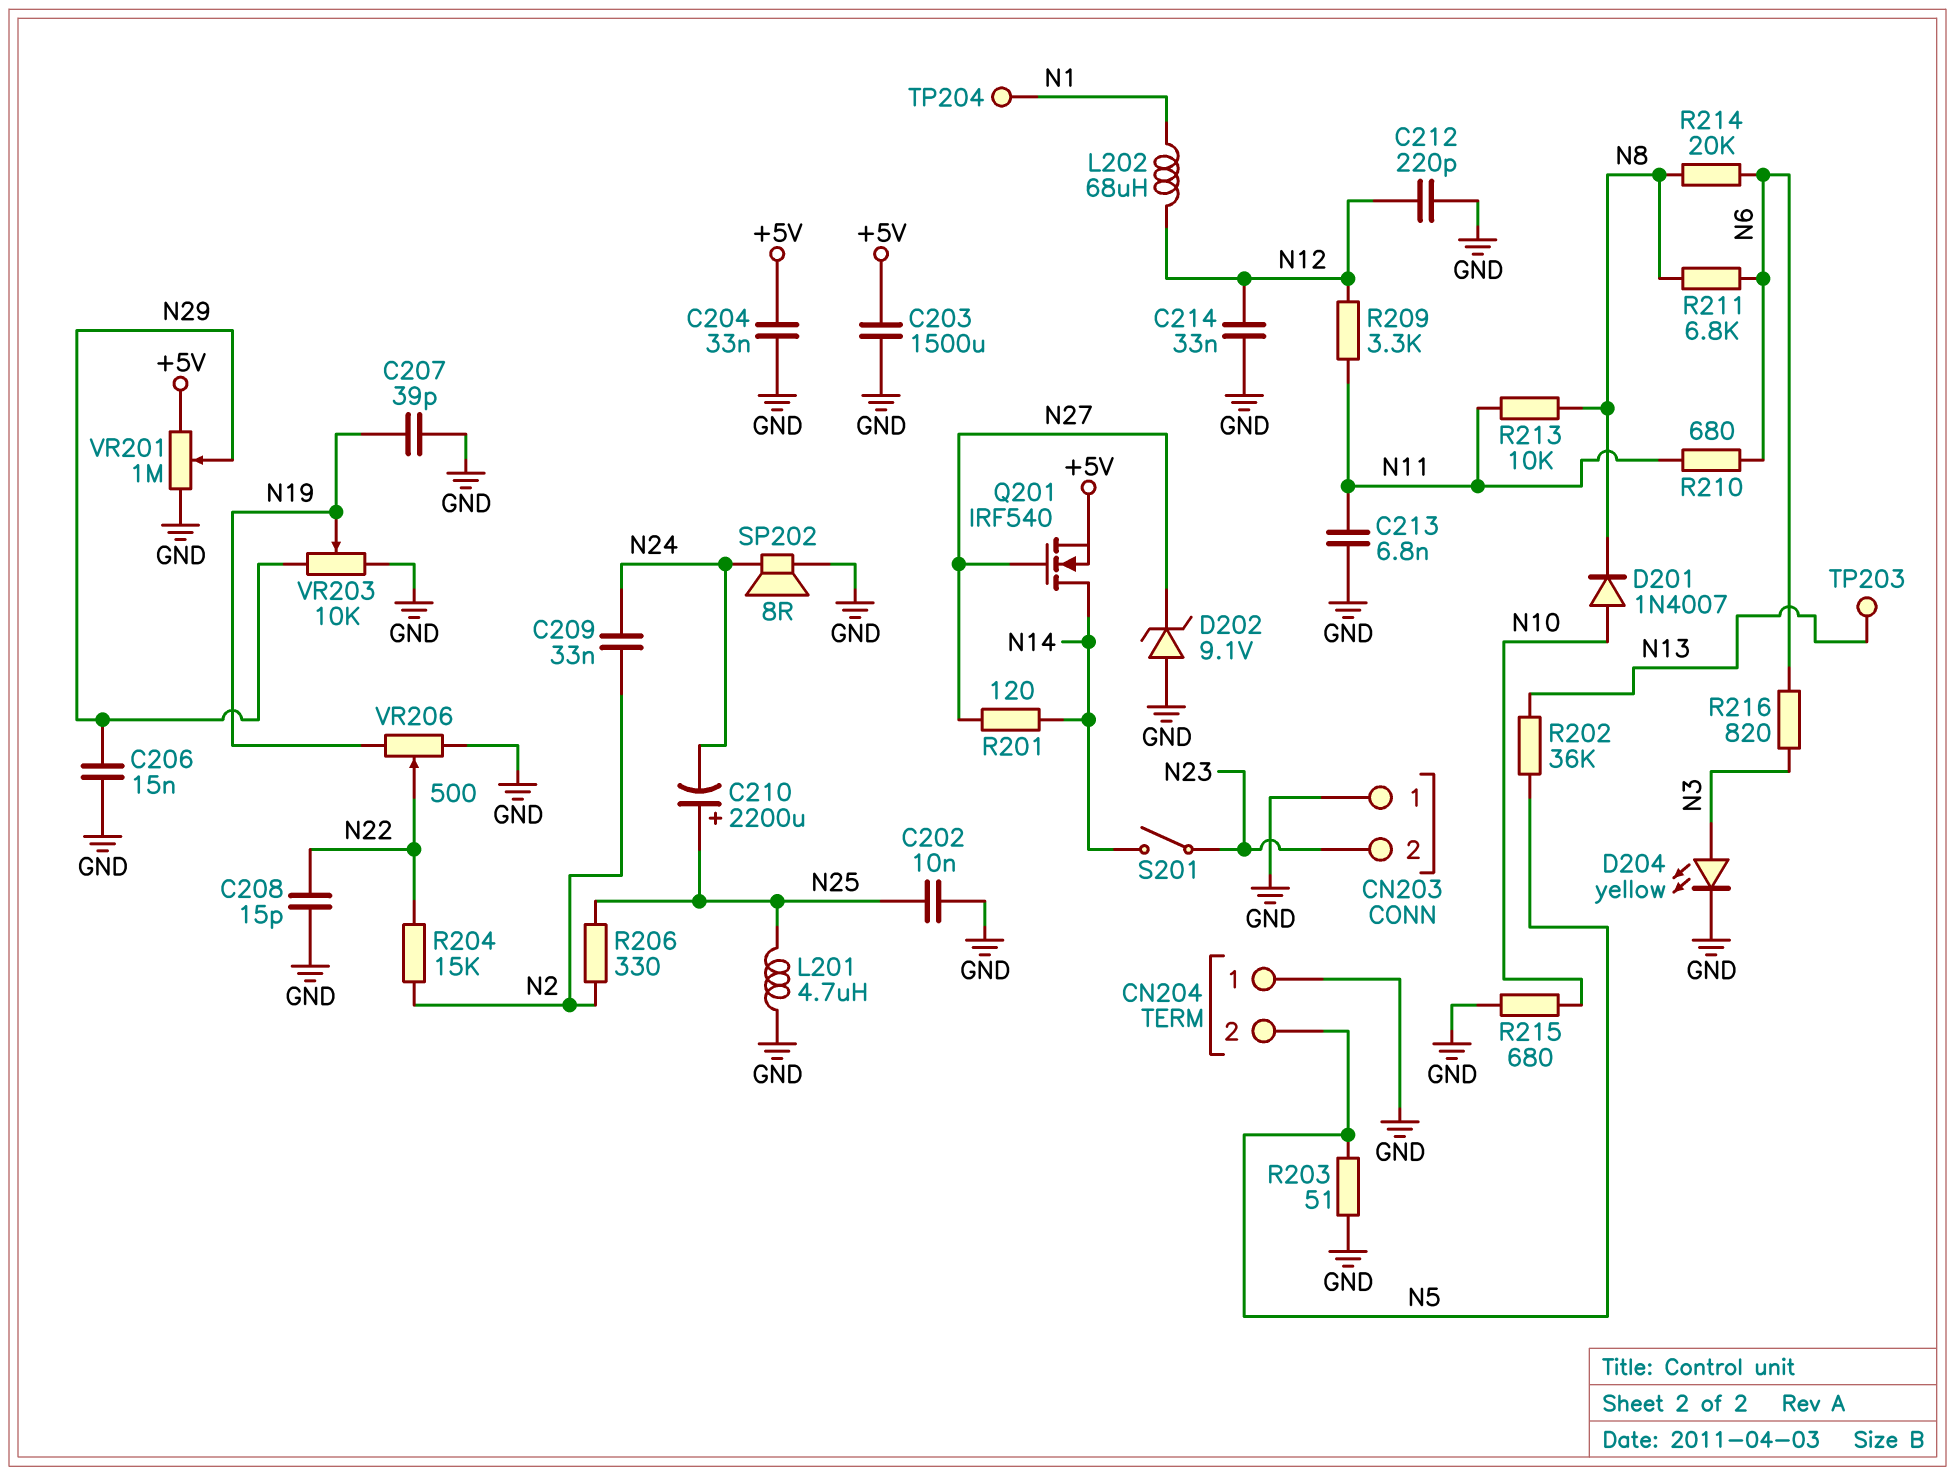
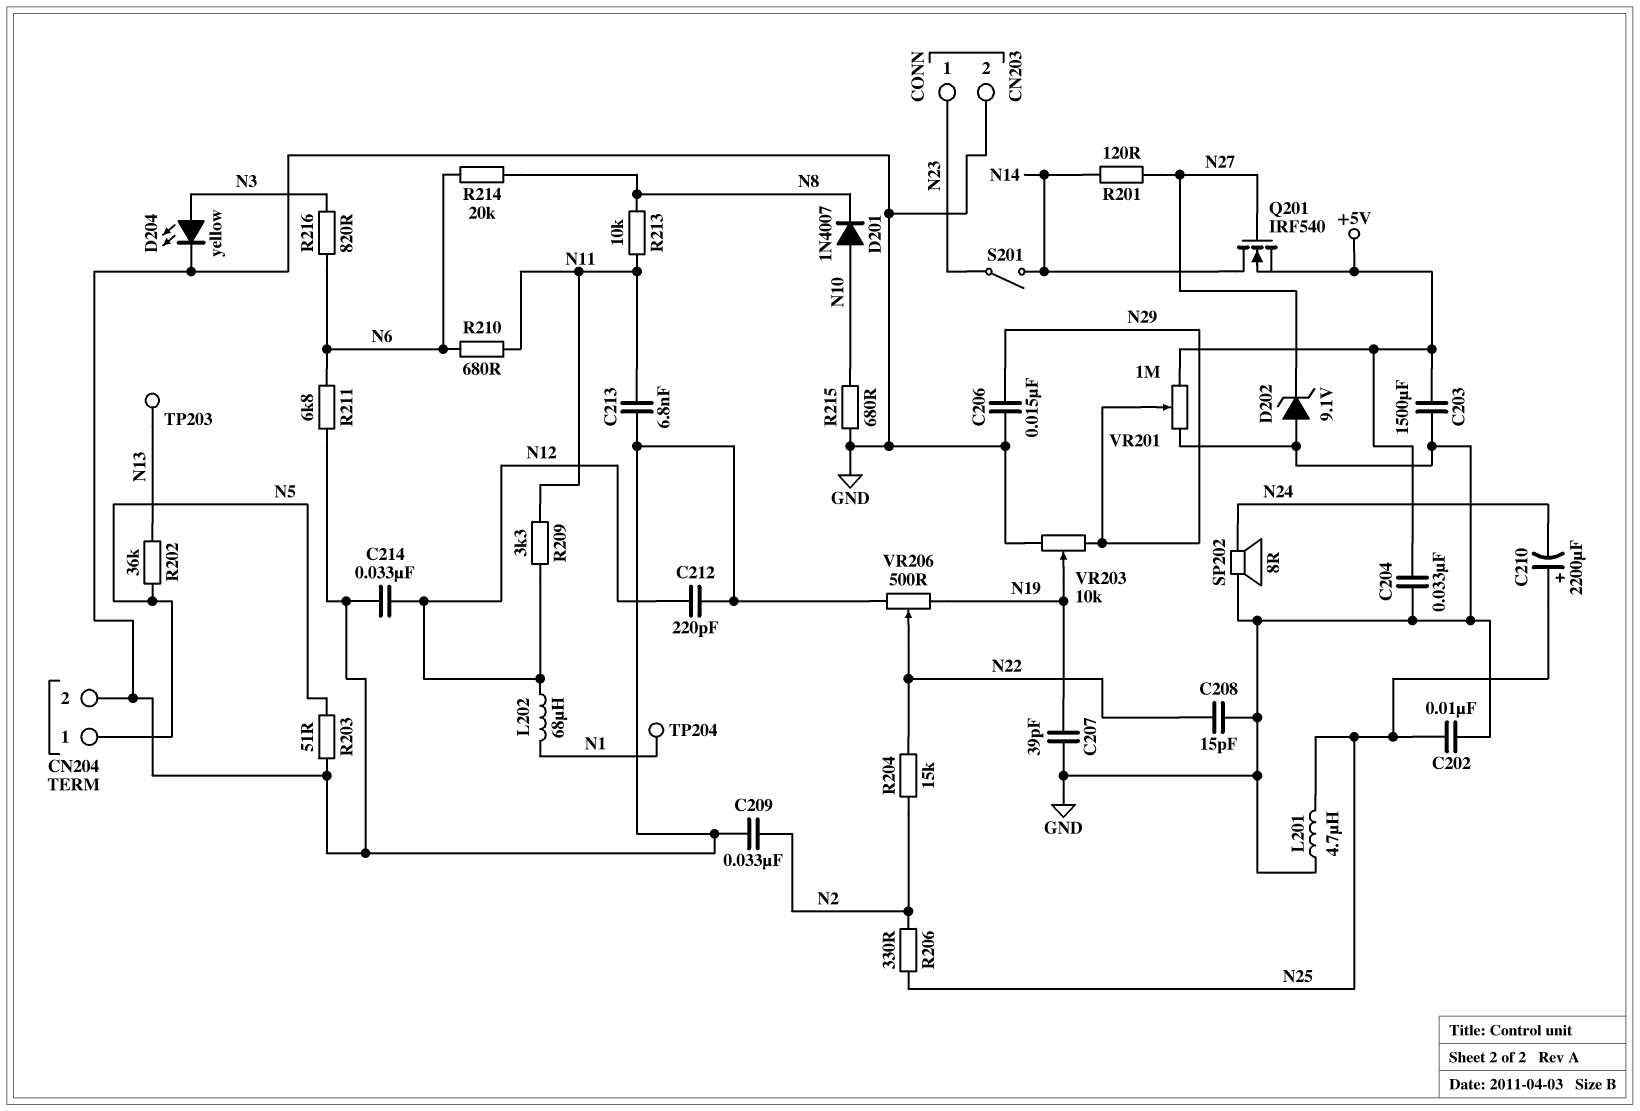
C209: 33nF (N2, N24) -> 33nF (GND, N2)
CN203 pin 1: GND -> N23
CN203 pin 2: N23 -> GND
CN204 pin 1: GND -> N5
CN204 pin 2: N5 -> GND
R211: 6.8k (N6, N8) -> 6.8k (GND, N6)

